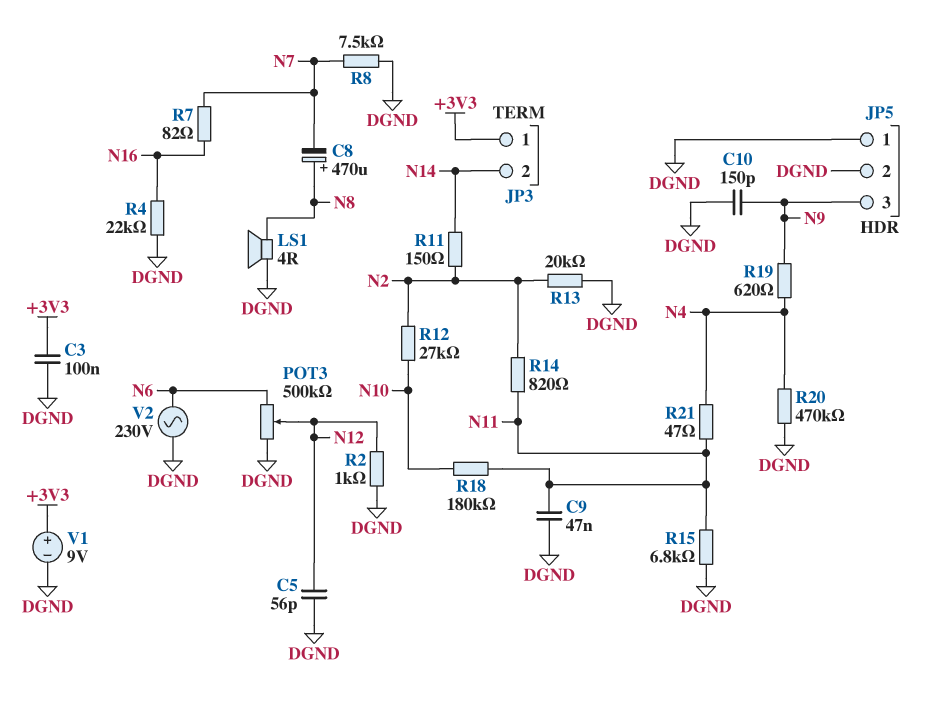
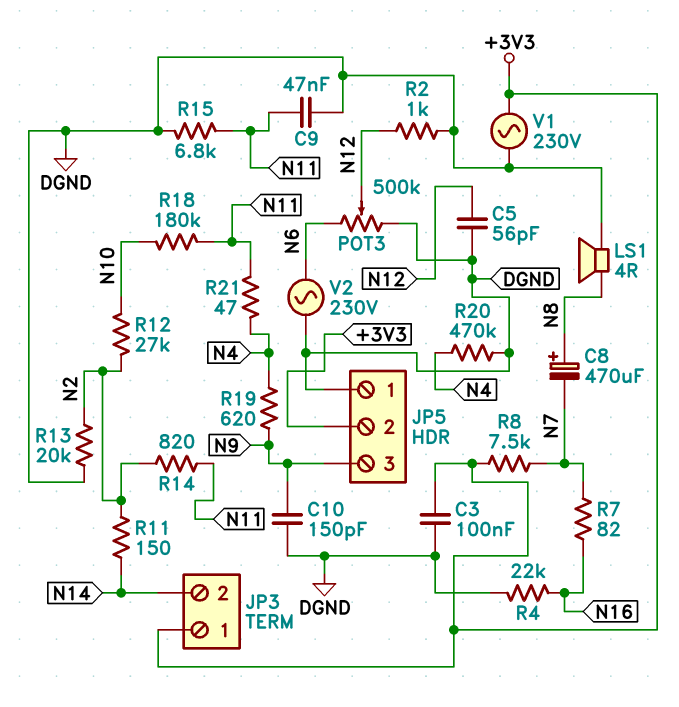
JP5 pin 2: DGND -> +3V3
R8: 7.5k (DGND, N7) -> 7.5k (+3V3, N7)
V1: 9V (plus +3V3, minus DGND) -> AC 230V (+3V3, DGND)

